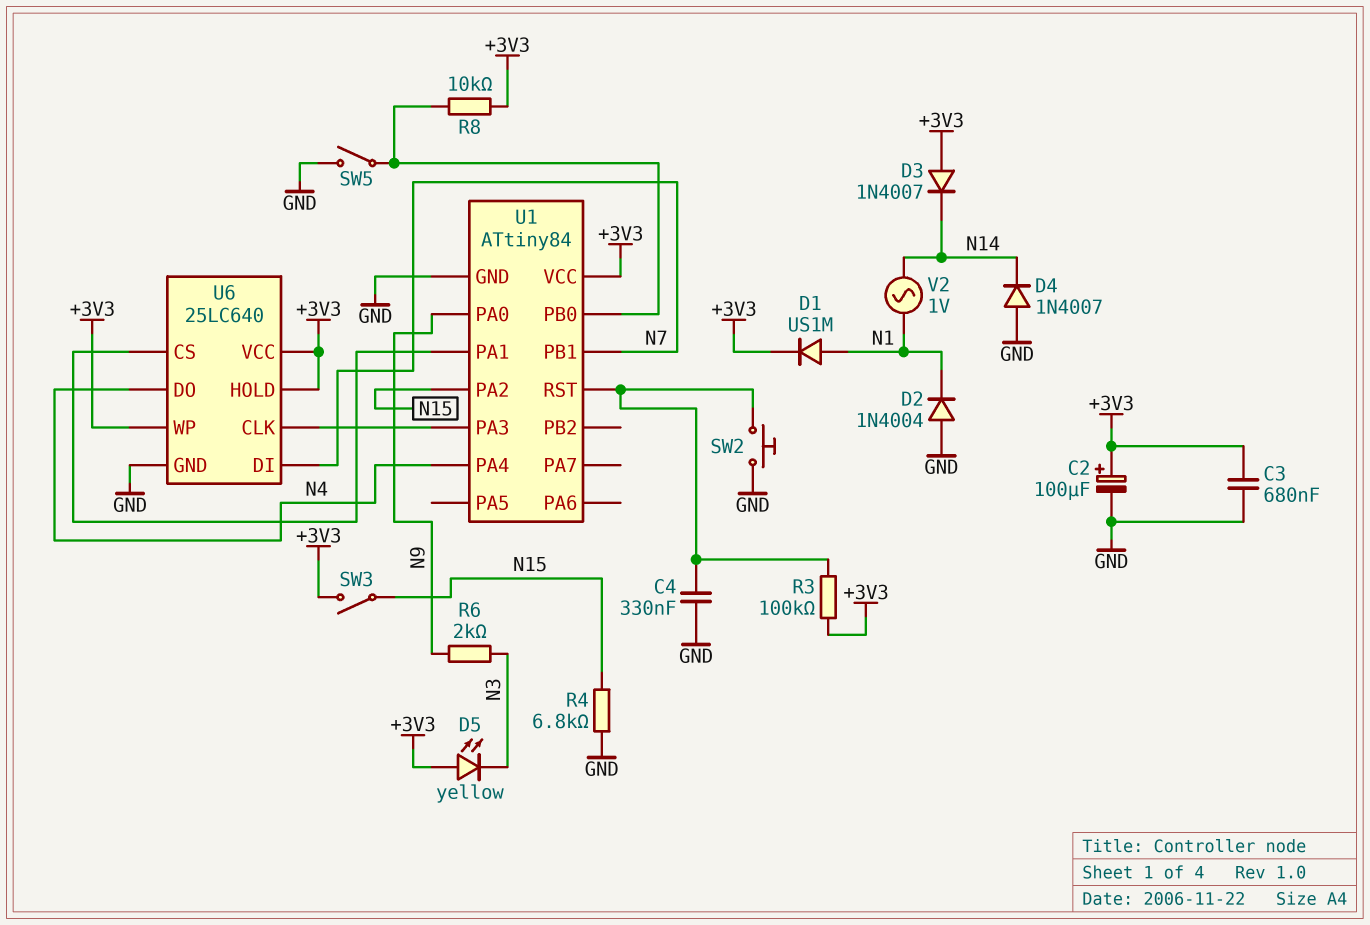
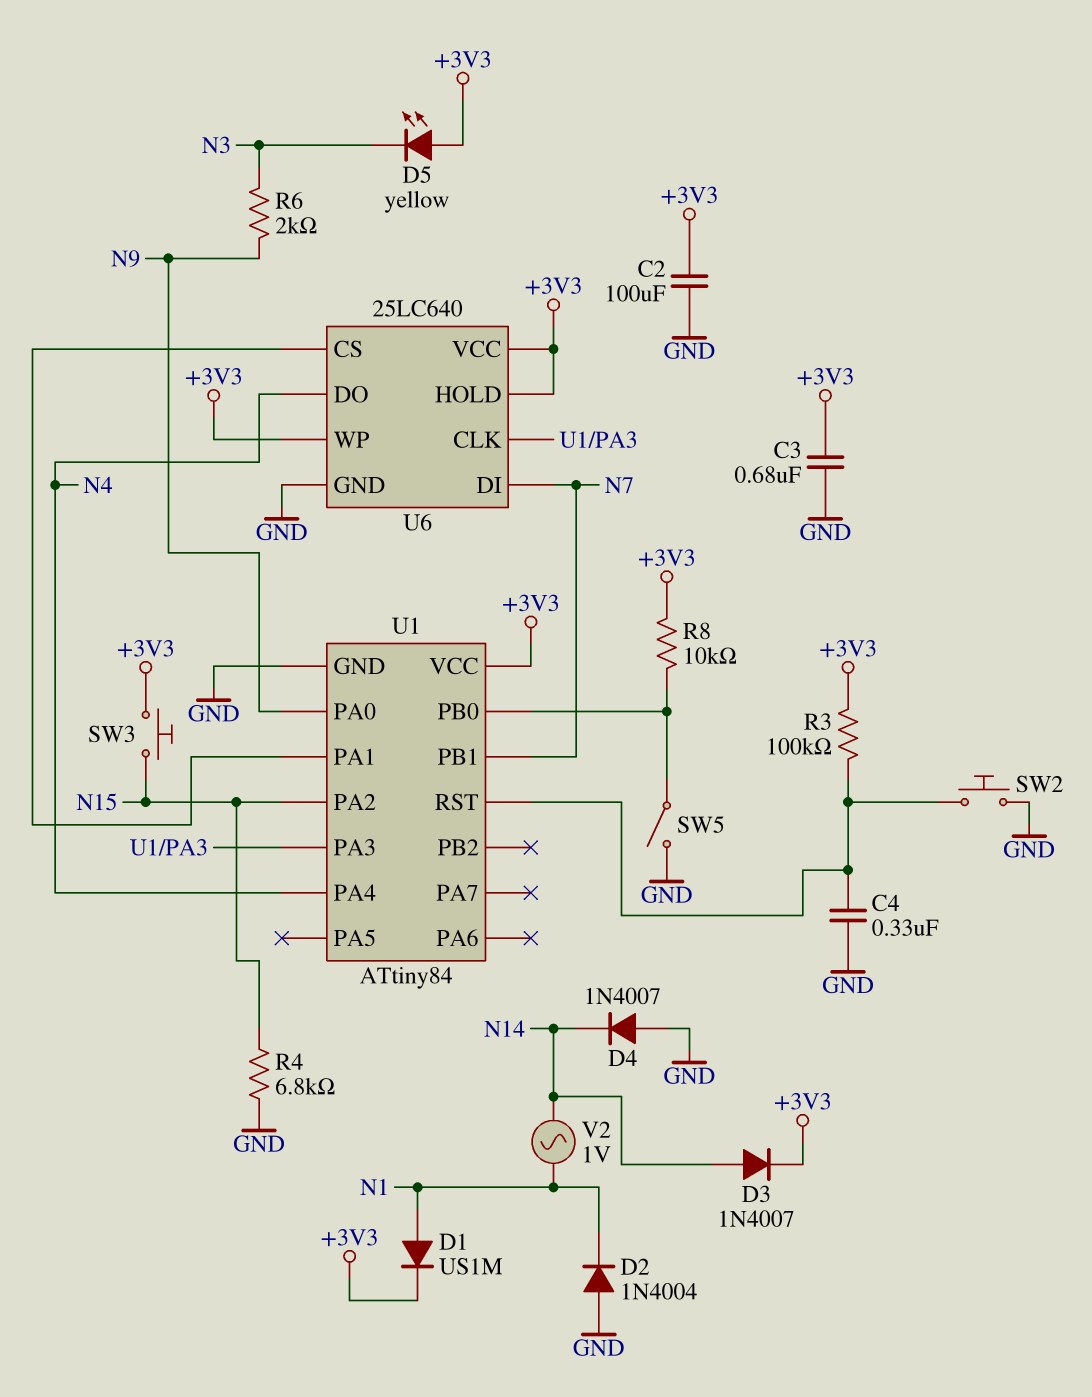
C2: 100uF (plus +3V3, minus GND) -> 100uF (+3V3, GND)
D3: diode 1N4007 (A +3V3, K N14) -> diode 1N4007 (A N14, K +3V3)
SW3: switch (+3V3, N15) -> button (+3V3, N15)

